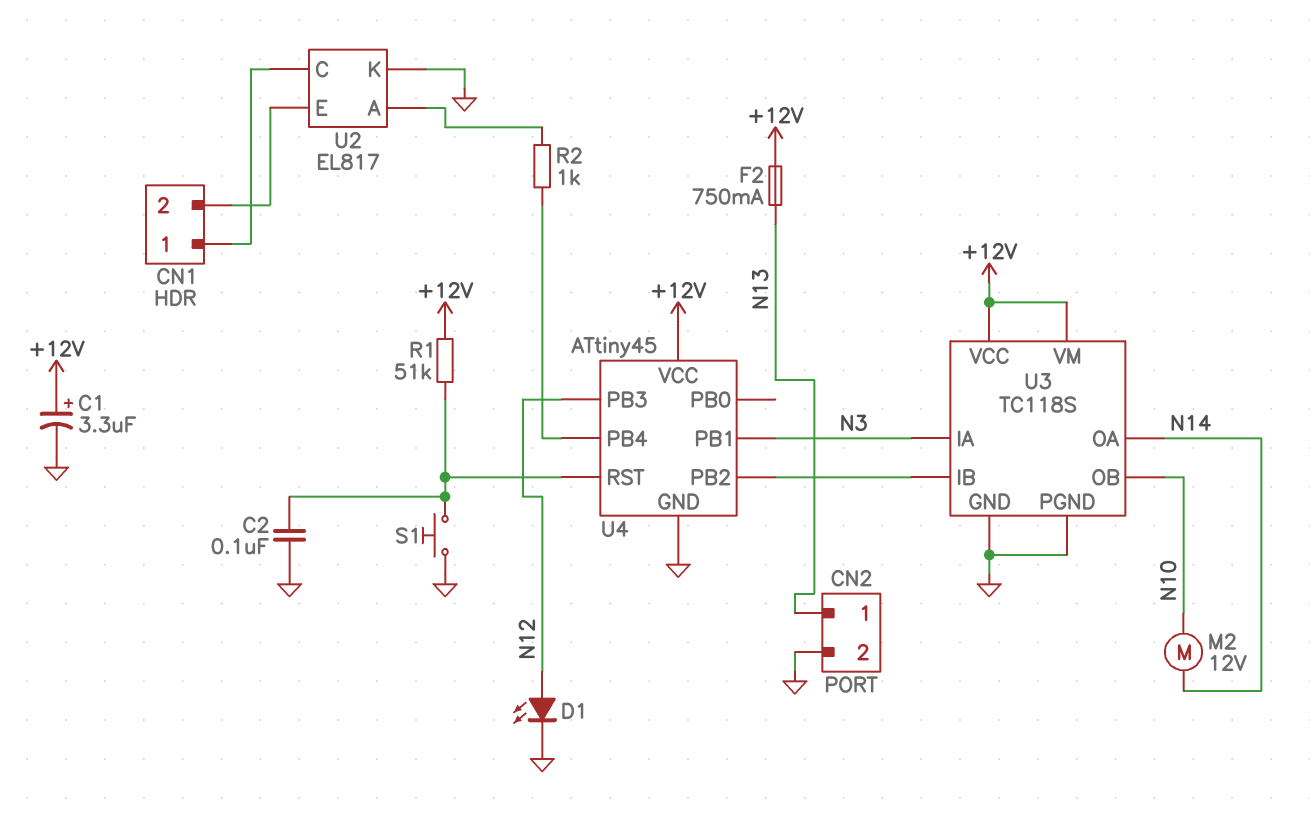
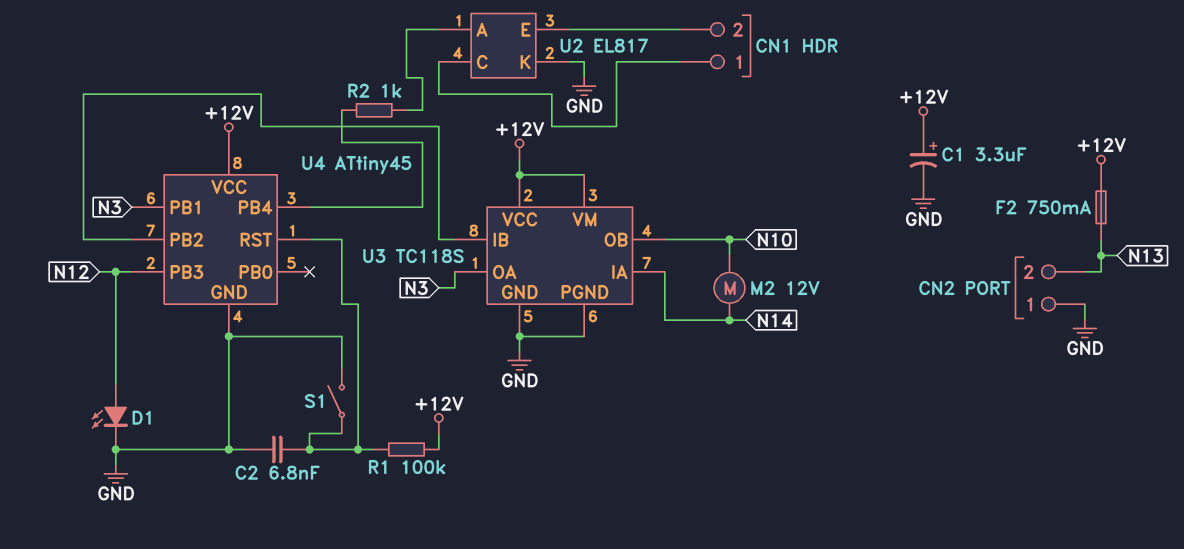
C2: 100nF (GND, U4/RST) -> 6.8nF (GND, U4/RST)
CN2 pin 1: N13 -> GND
CN2 pin 2: GND -> N13
R1: 51k (+12V, U4/RST) -> 100k (+12V, U4/RST)
S1: button (GND, U4/RST) -> switch (GND, U4/RST)
U3 pin IA: N3 -> N14
U3 pin OA: N14 -> N3

